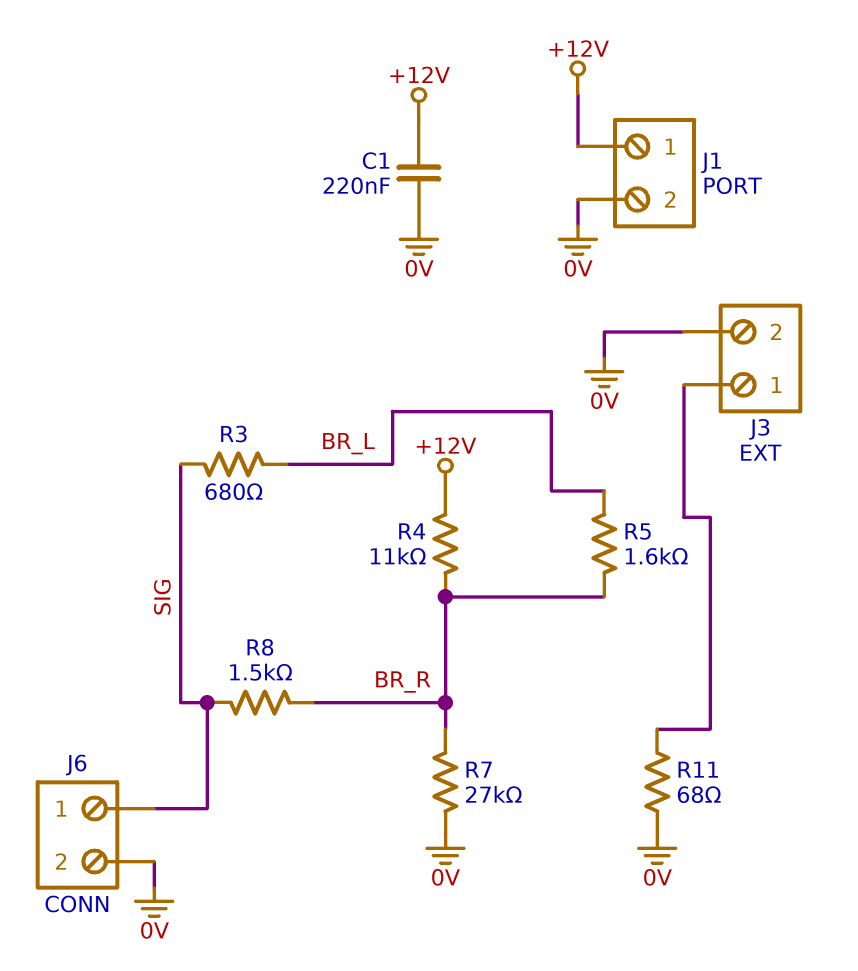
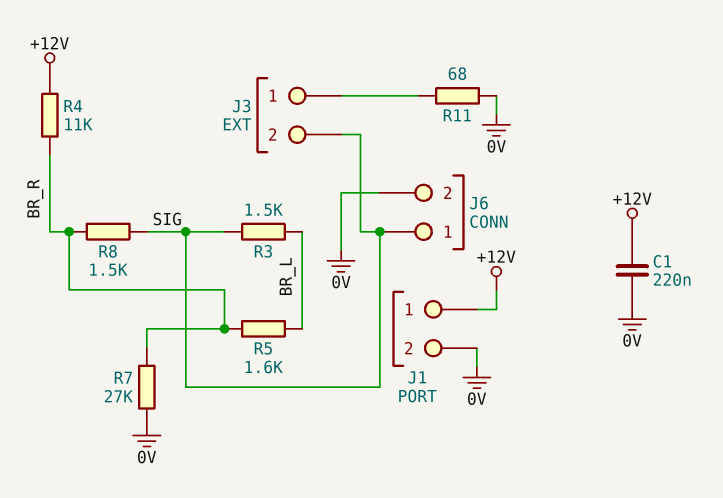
J3 pin 2: 0V -> SIG
R3: 680 (BR_L, SIG) -> 1.5k (BR_L, SIG)

